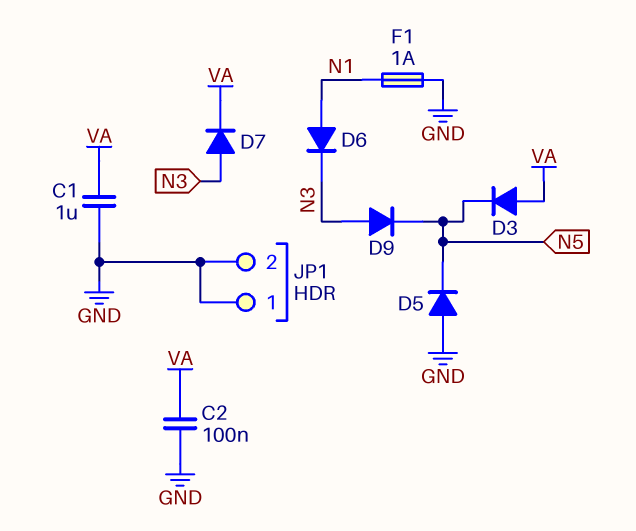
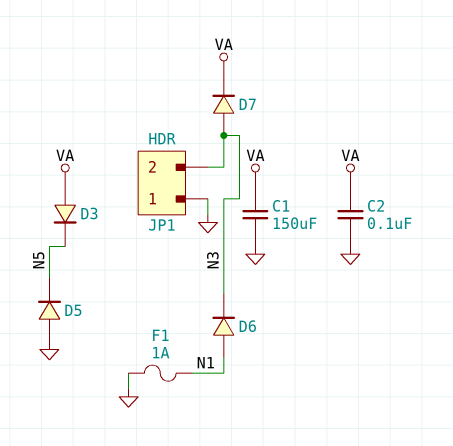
C1: 1uF (GND, VA) -> 150uF (GND, VA)
D9: diode (A N3, K N5) -> none
JP1 pin 2: GND -> N3

